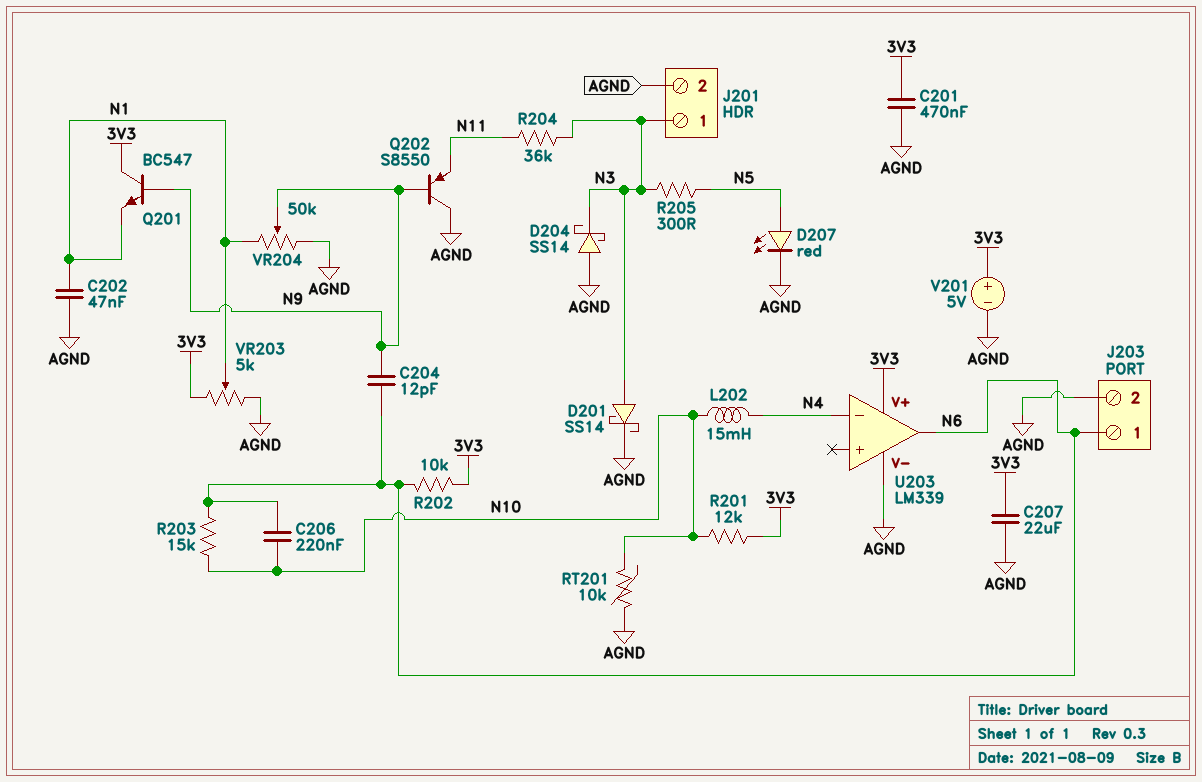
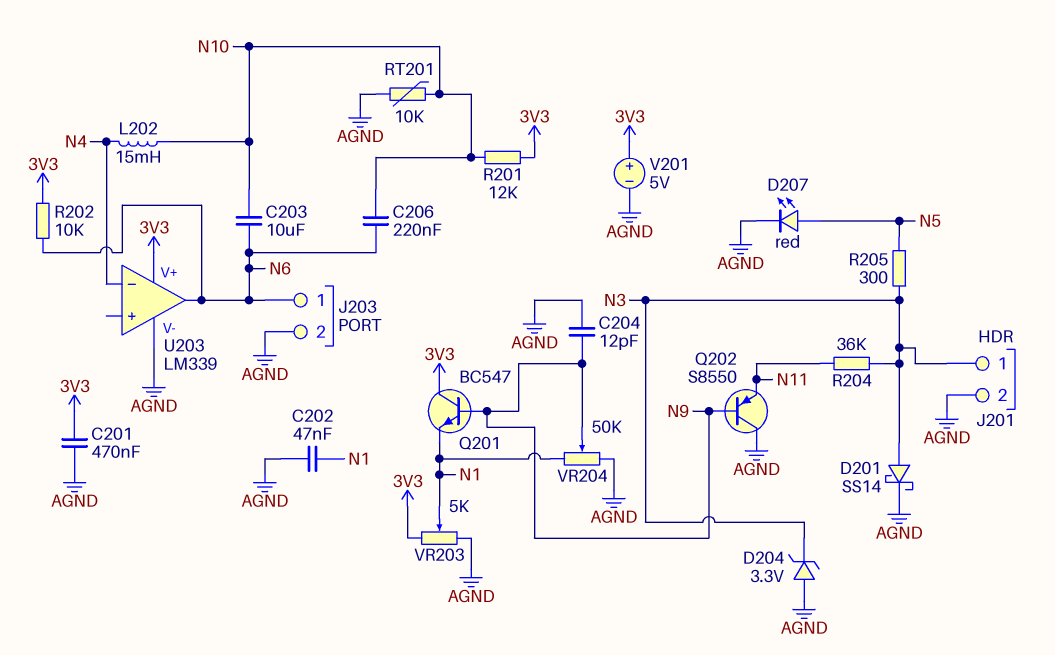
C203: none -> 10uF (N6, N10)
C204: 12pF (N6, N9) -> 12pF (AGND, N9)
C207: 22uF (3V3, AGND) -> none
D204: schottky SS14 (A AGND, K N3) -> zener 3.3V (A AGND, K N3)
R203: 15k (N6, N10) -> none

